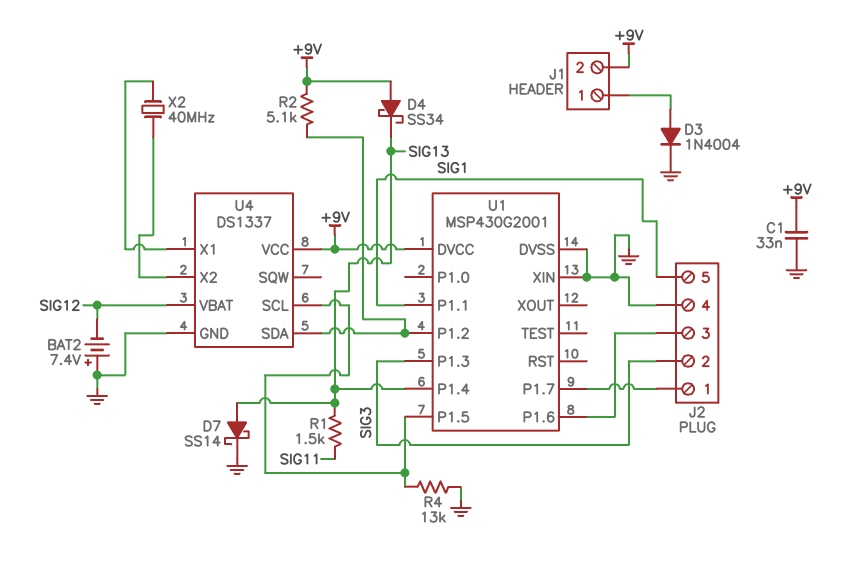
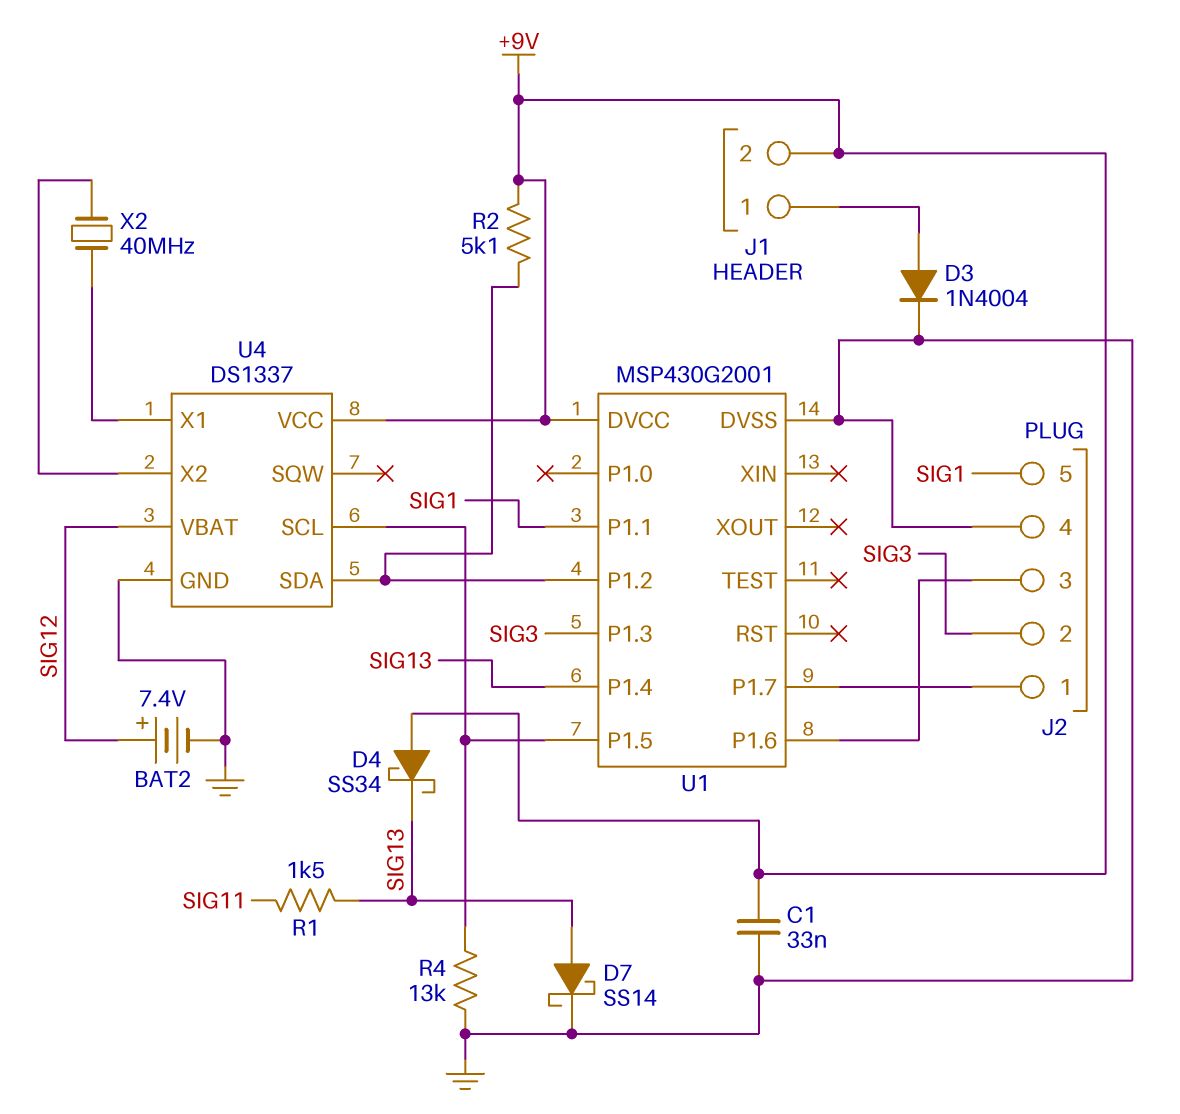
BAT2: 7.4V (plus GND, minus SIG12) -> 7.4V (plus SIG12, minus GND)
U1 pin XIN: GND -> none

